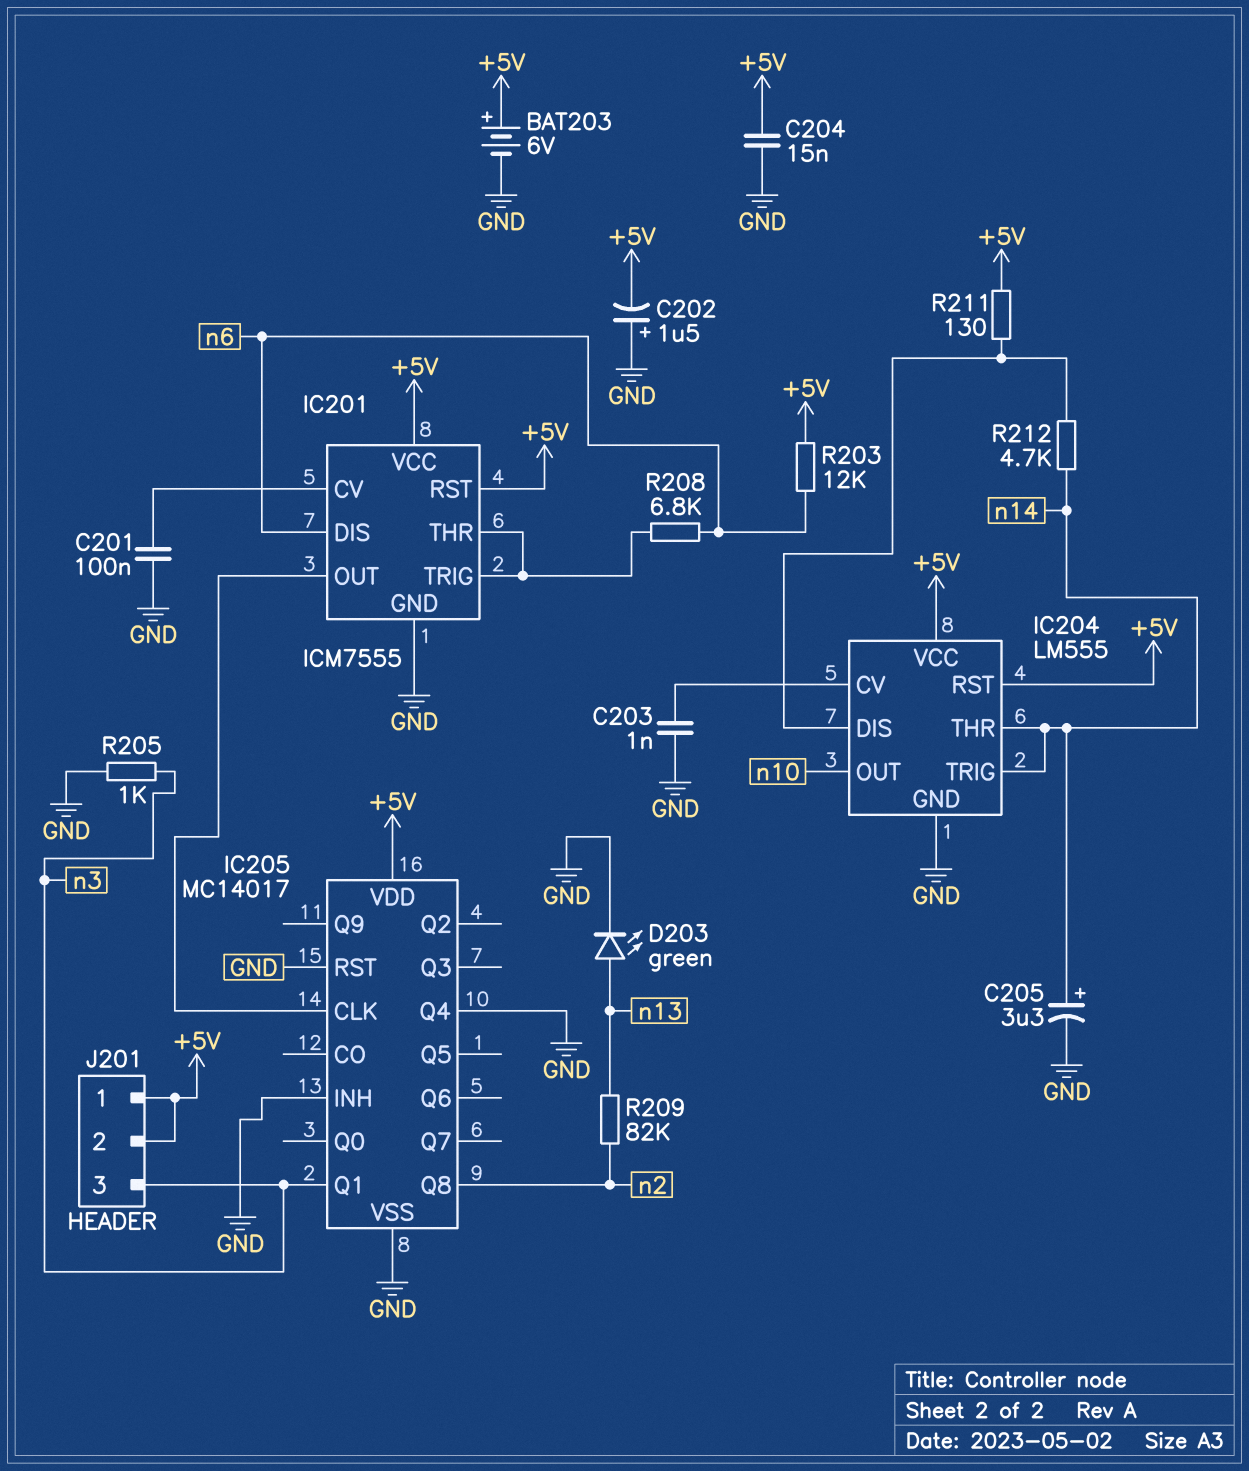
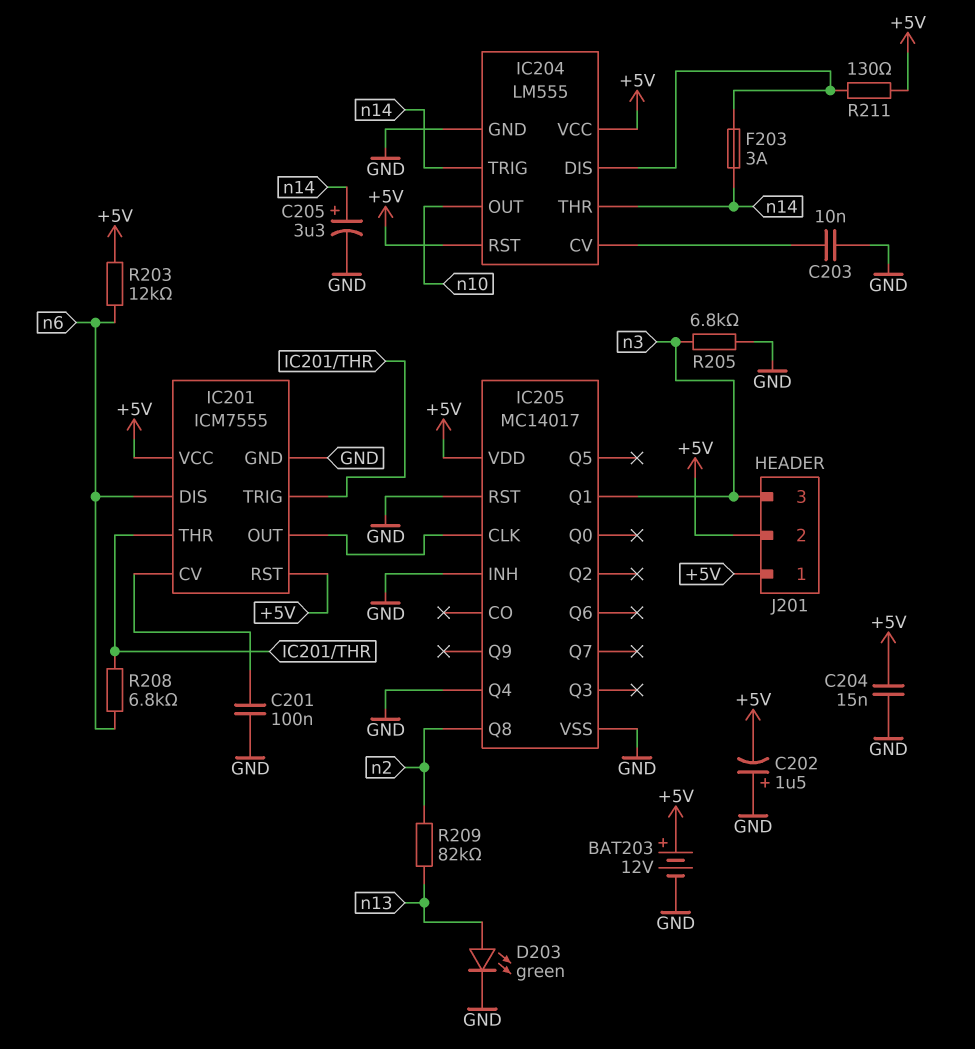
BAT203: 6V (plus +5V, minus GND) -> 12V (plus +5V, minus GND)
C203: 1nF (GND, IC204/CV) -> 10nF (GND, IC204/CV)
F203: none -> 3A (IC204/DIS, n14)
R205: 1k (GND, n3) -> 6.8k (GND, n3)
R212: 4.7k (IC204/DIS, n14) -> none

